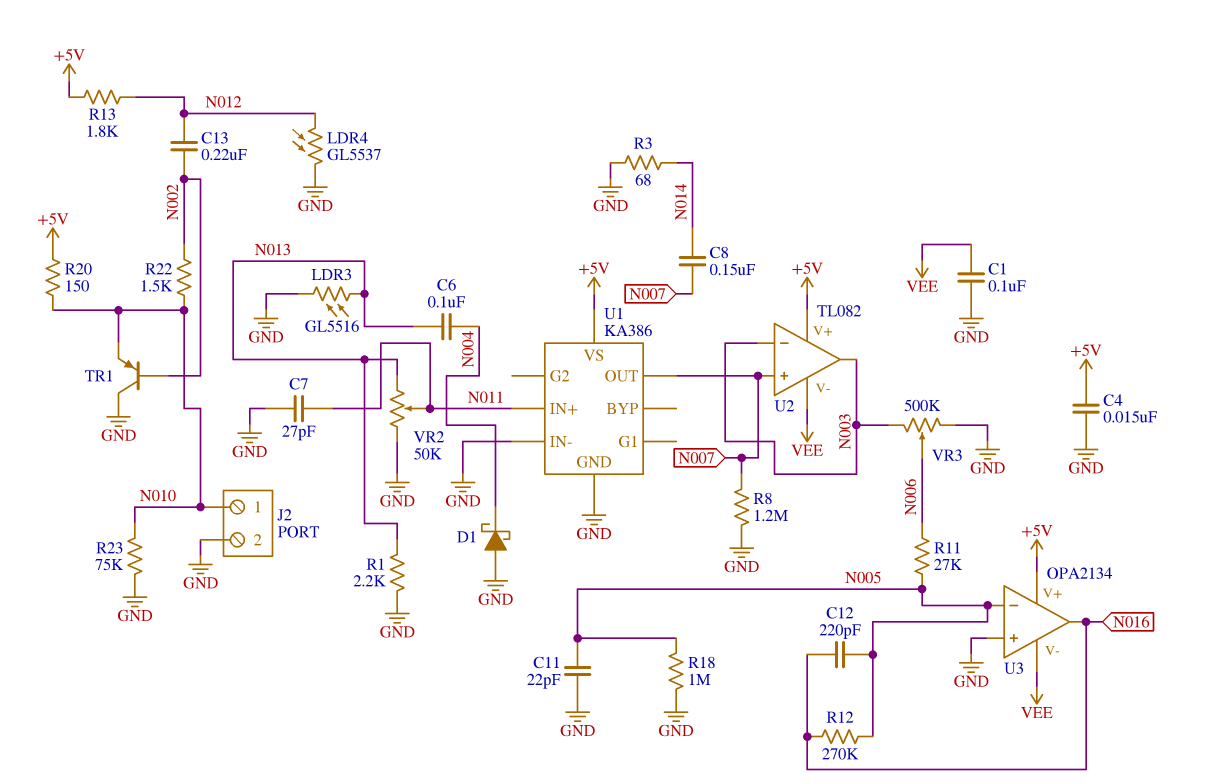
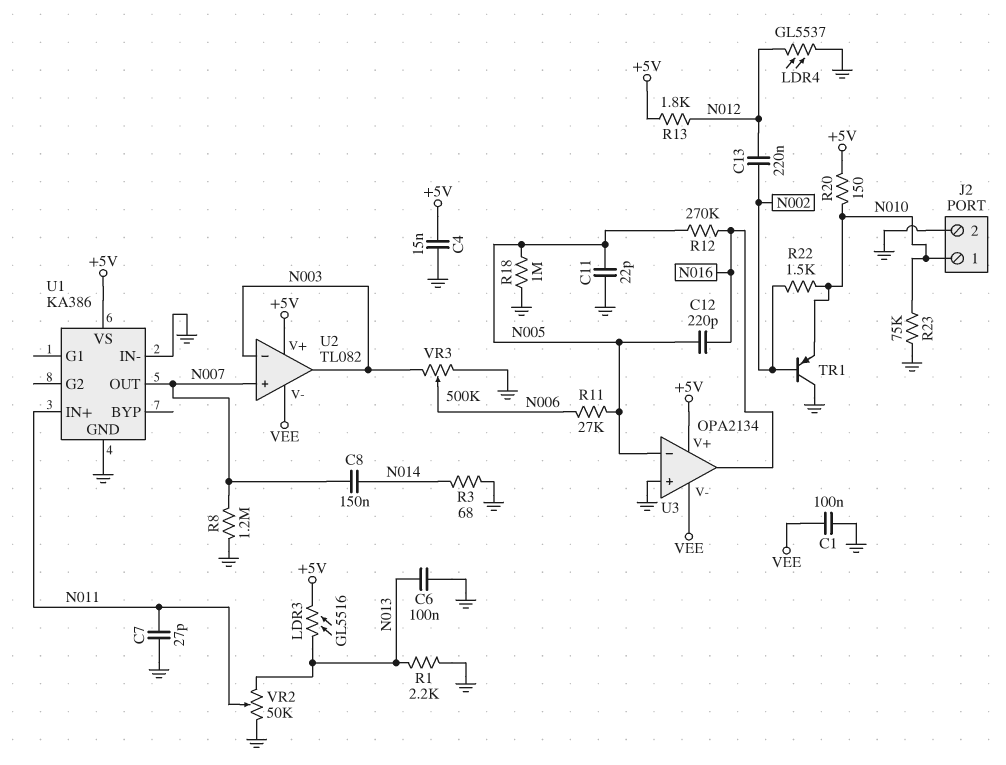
C6: 100nF (N004, N013) -> 100nF (GND, N013)
D1: schottky (A GND, K N004) -> none
LDR3: GL5516 (GND, N013) -> GL5516 (+5V, N013)

